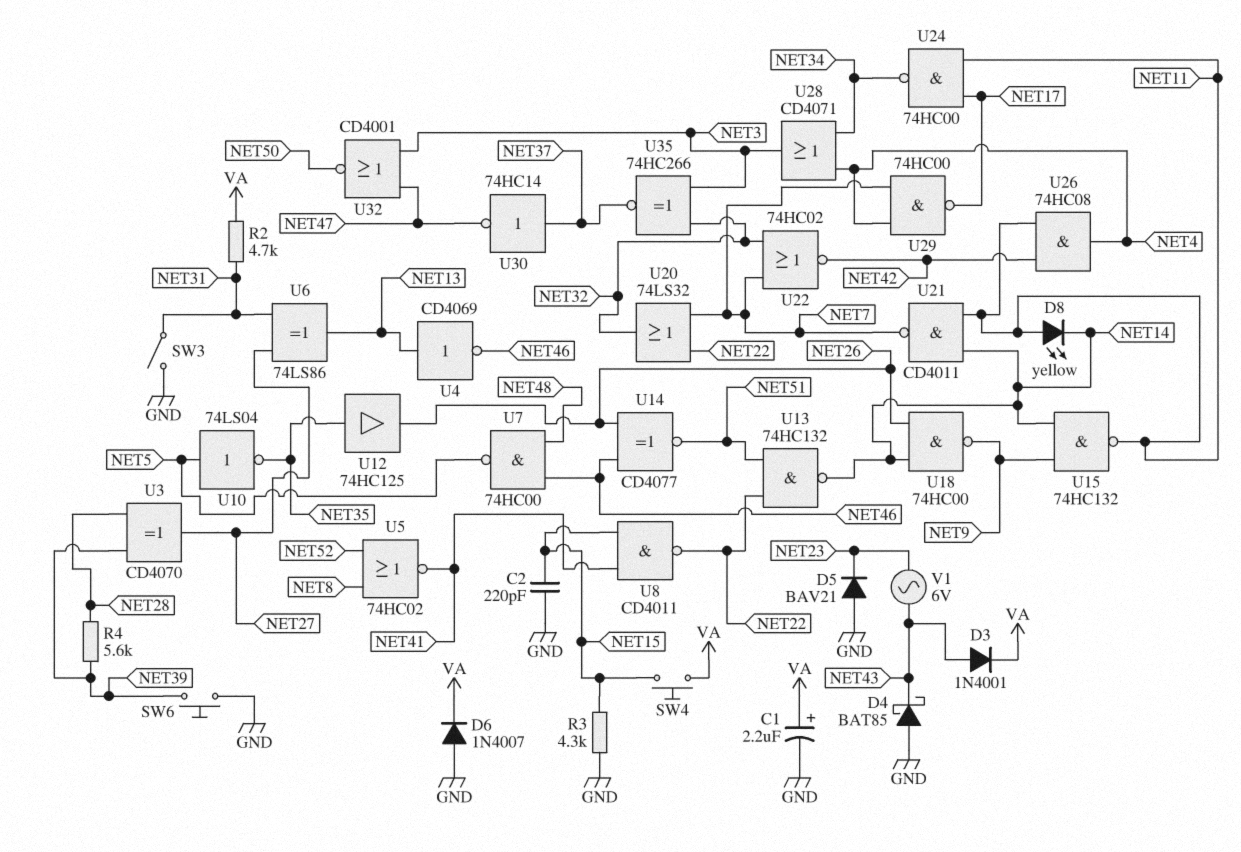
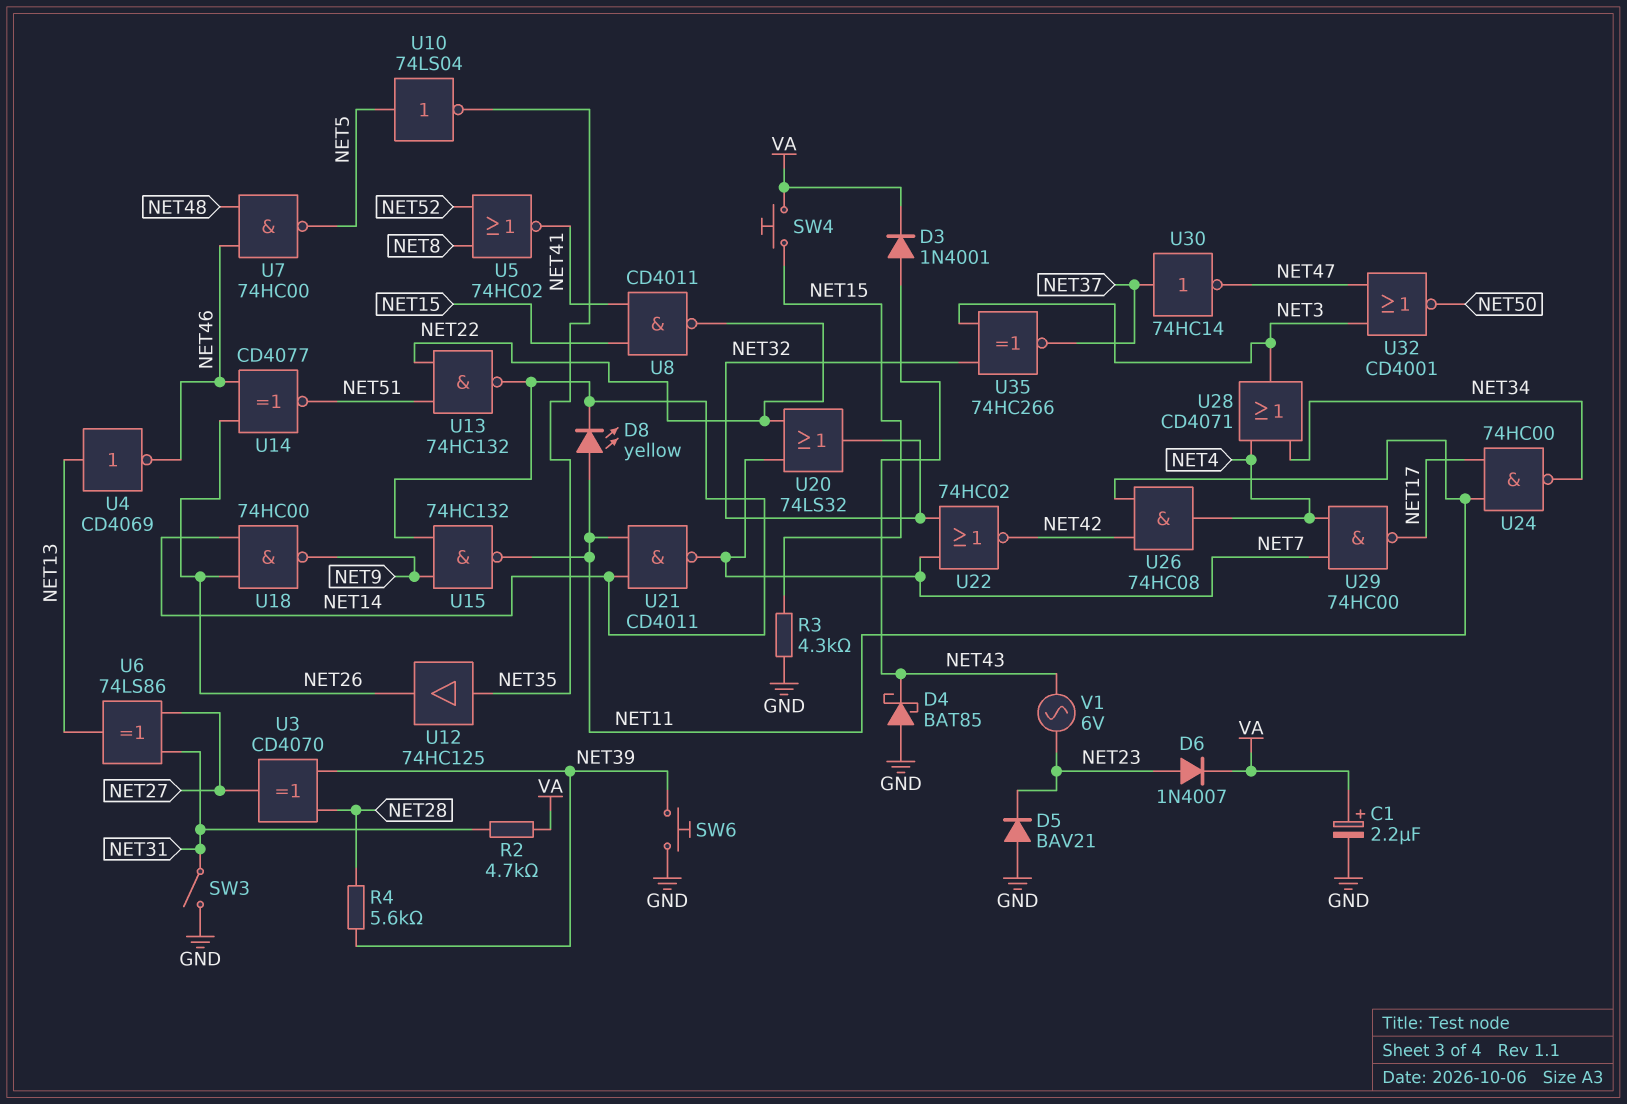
C2: 220pF (GND, NET15) -> none
D6: diode 1N4007 (A GND, K VA) -> diode 1N4007 (A NET23, K VA)

